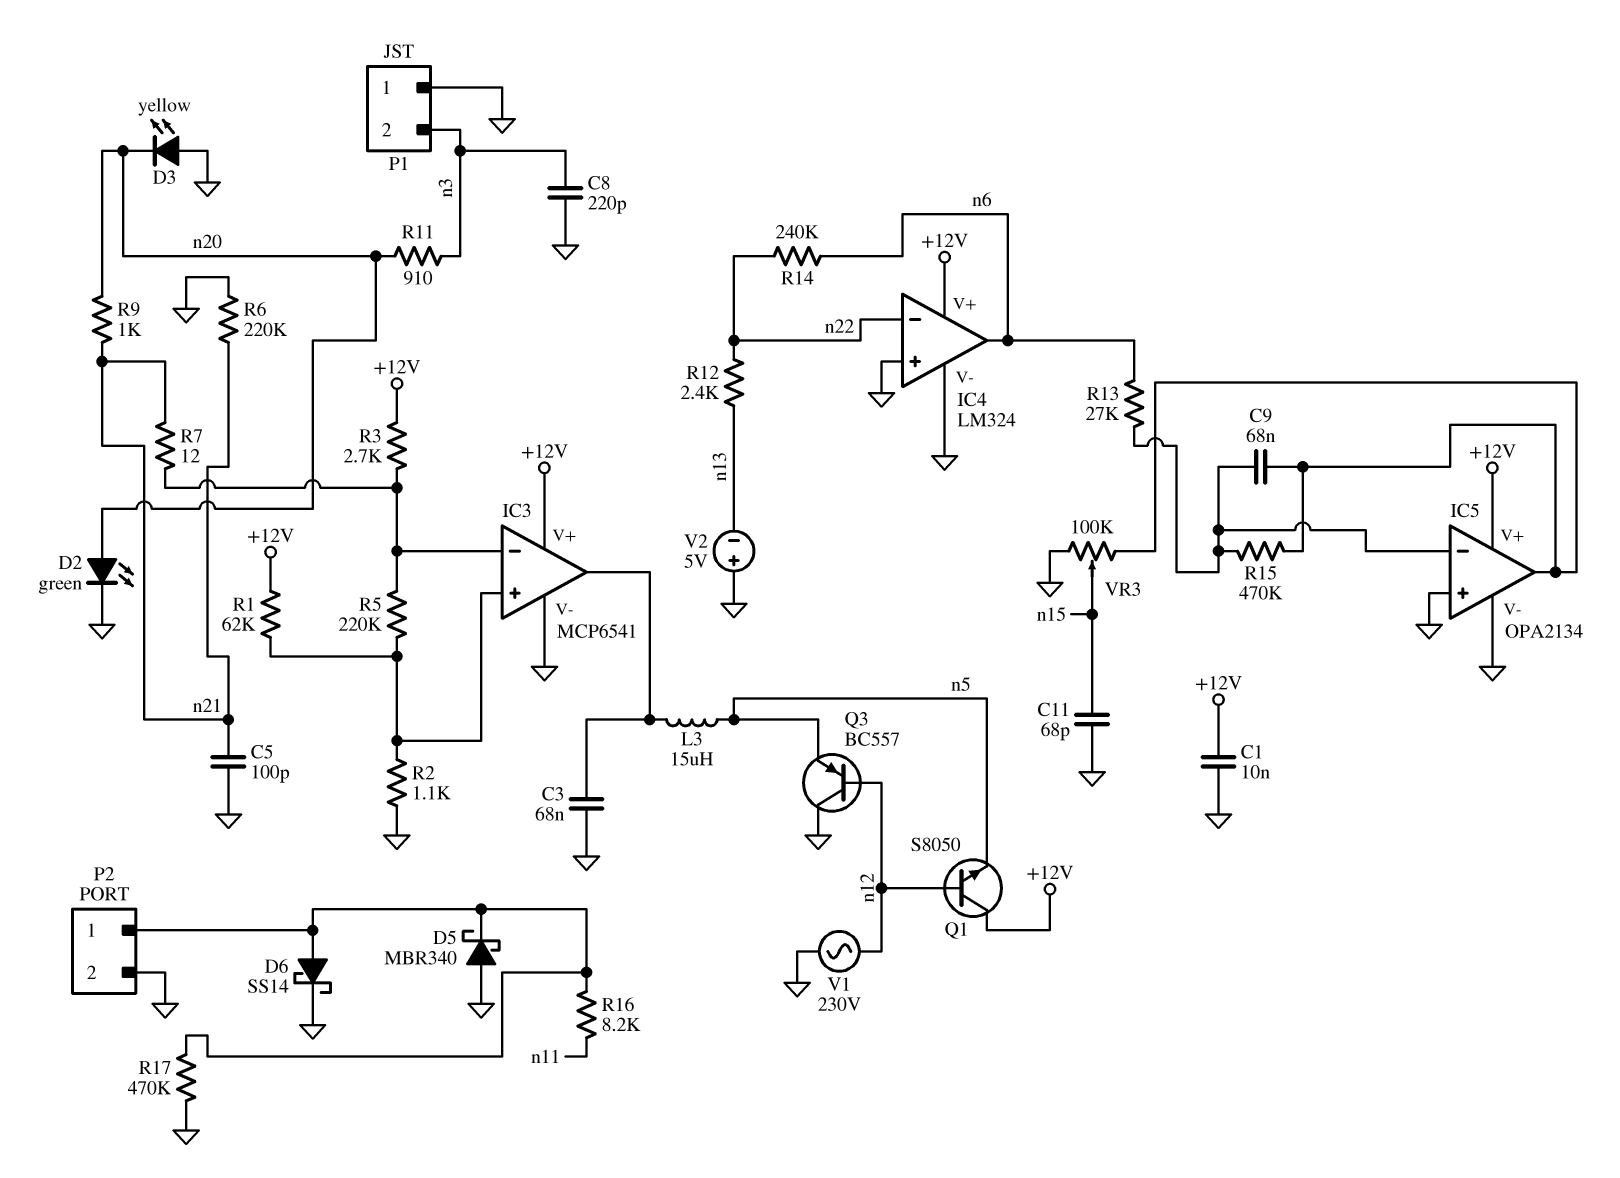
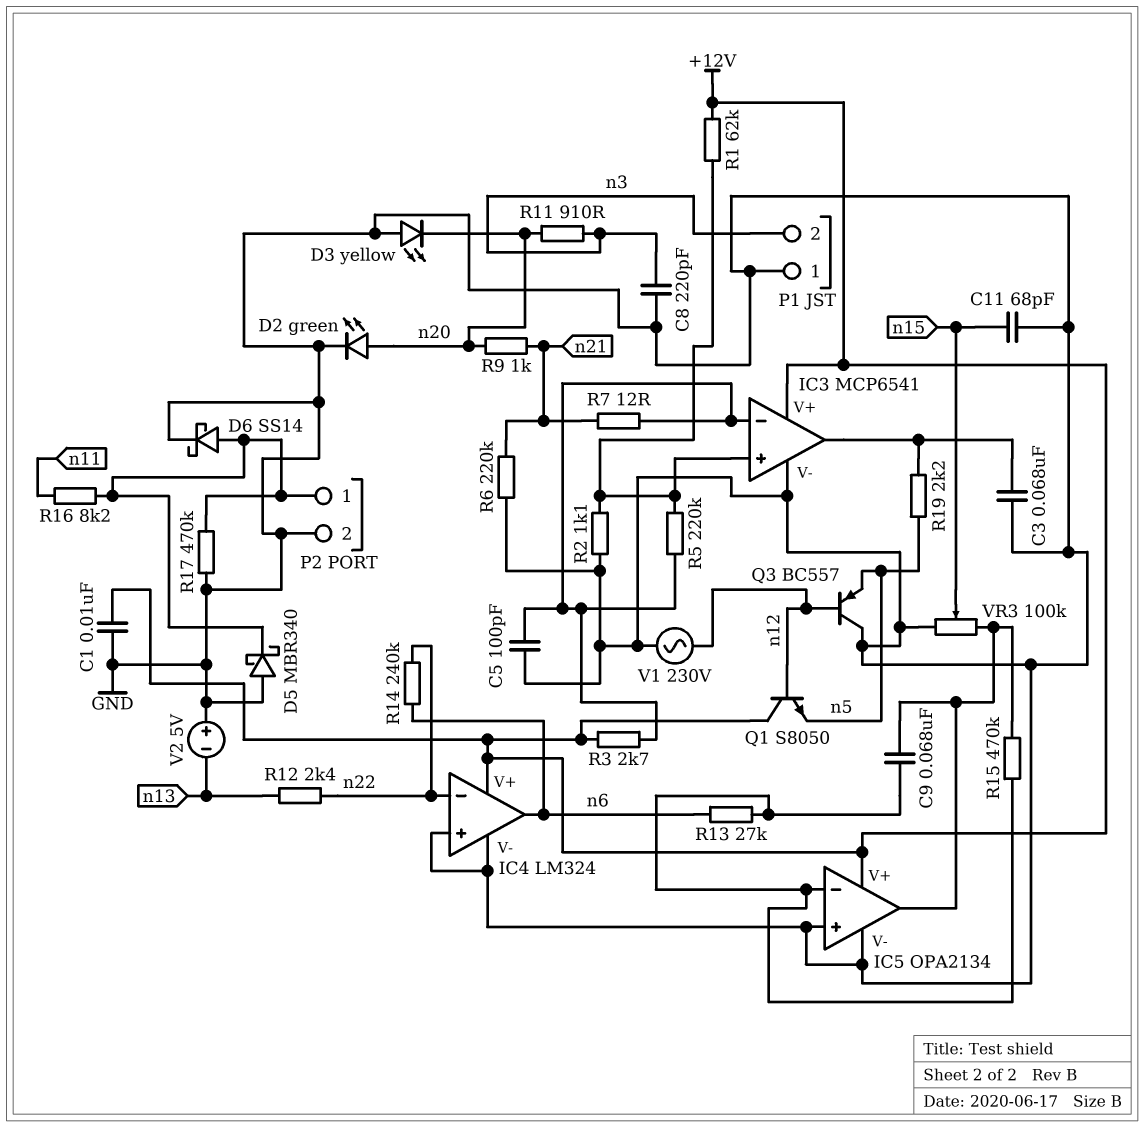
C5: 100pF (GND, n21) -> 100pF (GND, IC3/in-)
L3: 15uH (IC3/out, n5) -> none
R19: none -> 2.2k (IC3/out, n5)

